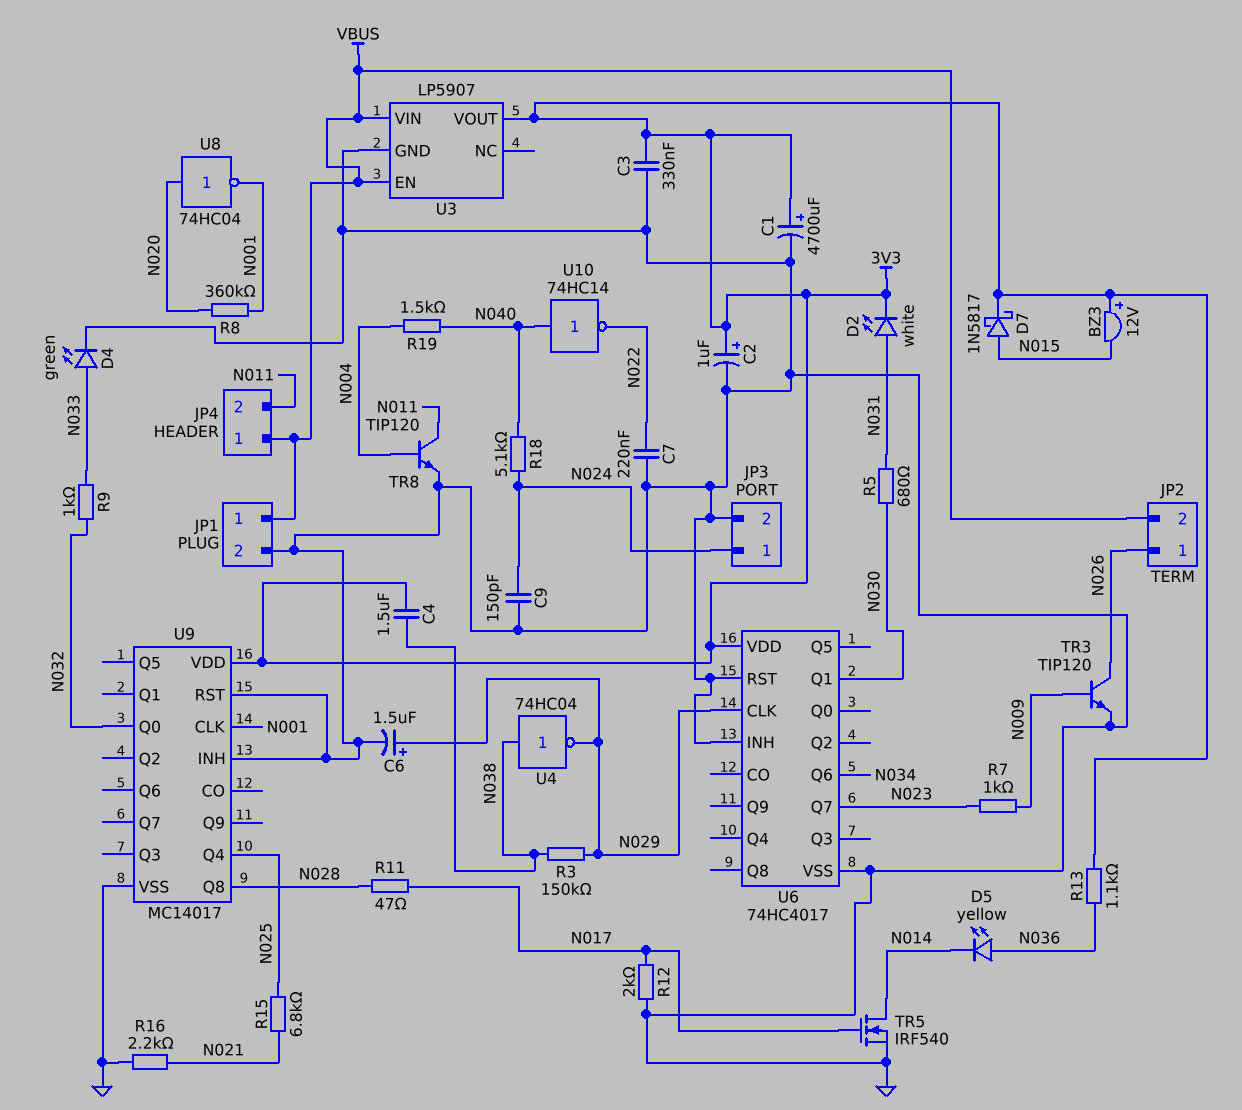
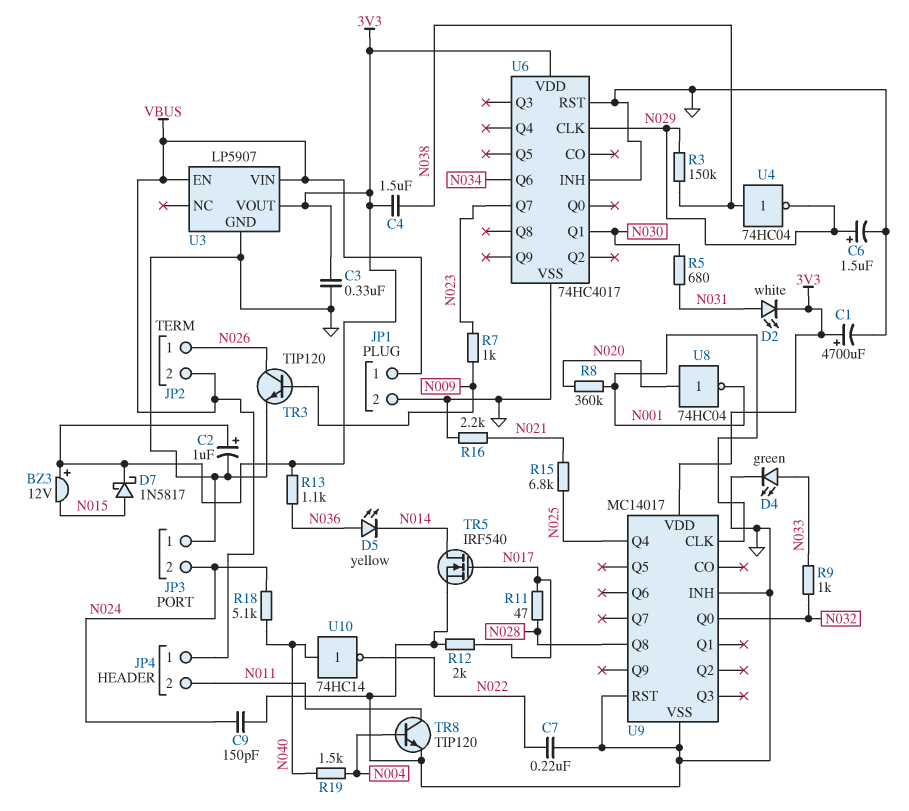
JP3 pin 1: N024 -> GND
JP3 pin 2: GND -> N024

